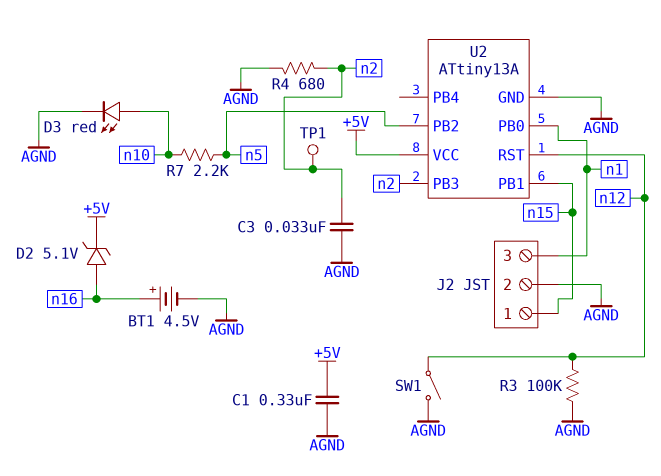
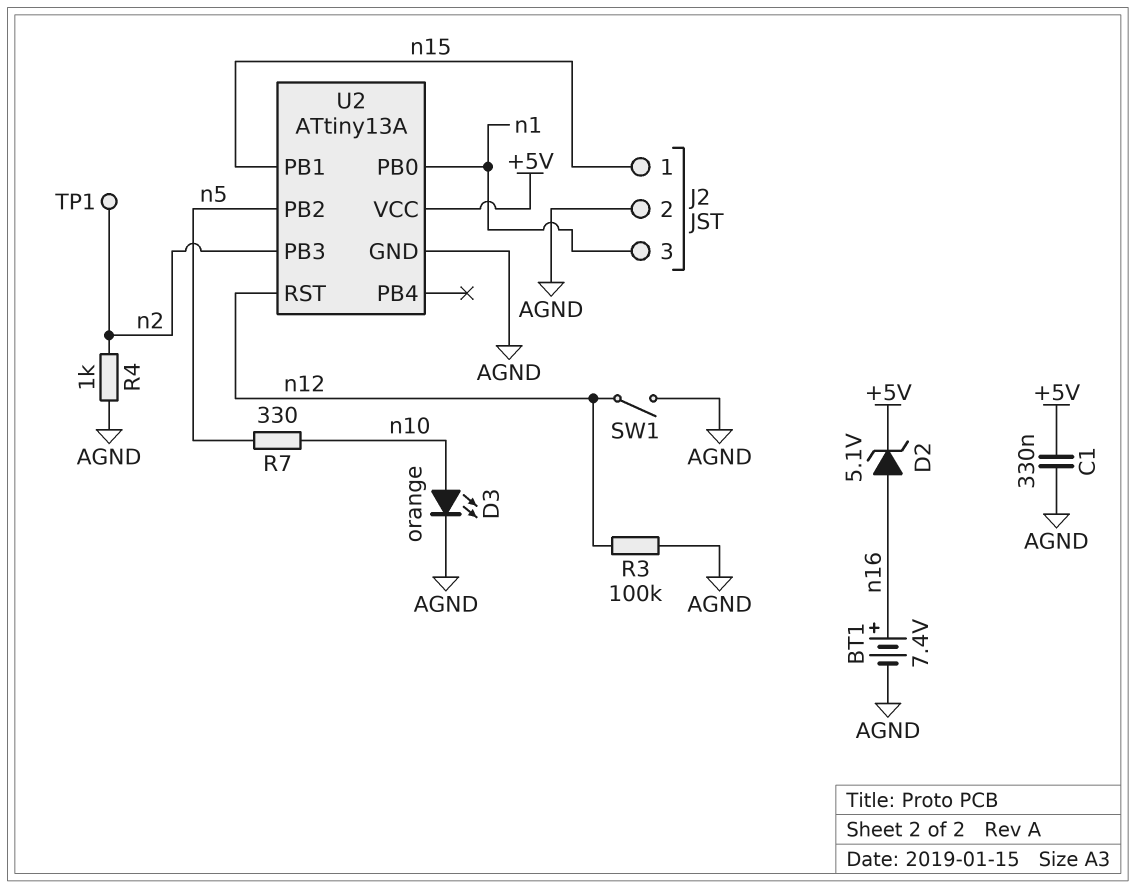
BT1: 4.5V (plus n16, minus AGND) -> 7.4V (plus n16, minus AGND)
C3: 33nF (AGND, n2) -> none
D3: LED red (A n10, K AGND) -> LED orange (A n10, K AGND)
R4: 680 (AGND, n2) -> 1k (AGND, n2)
R7: 2.2k (n5, n10) -> 330 (n5, n10)

